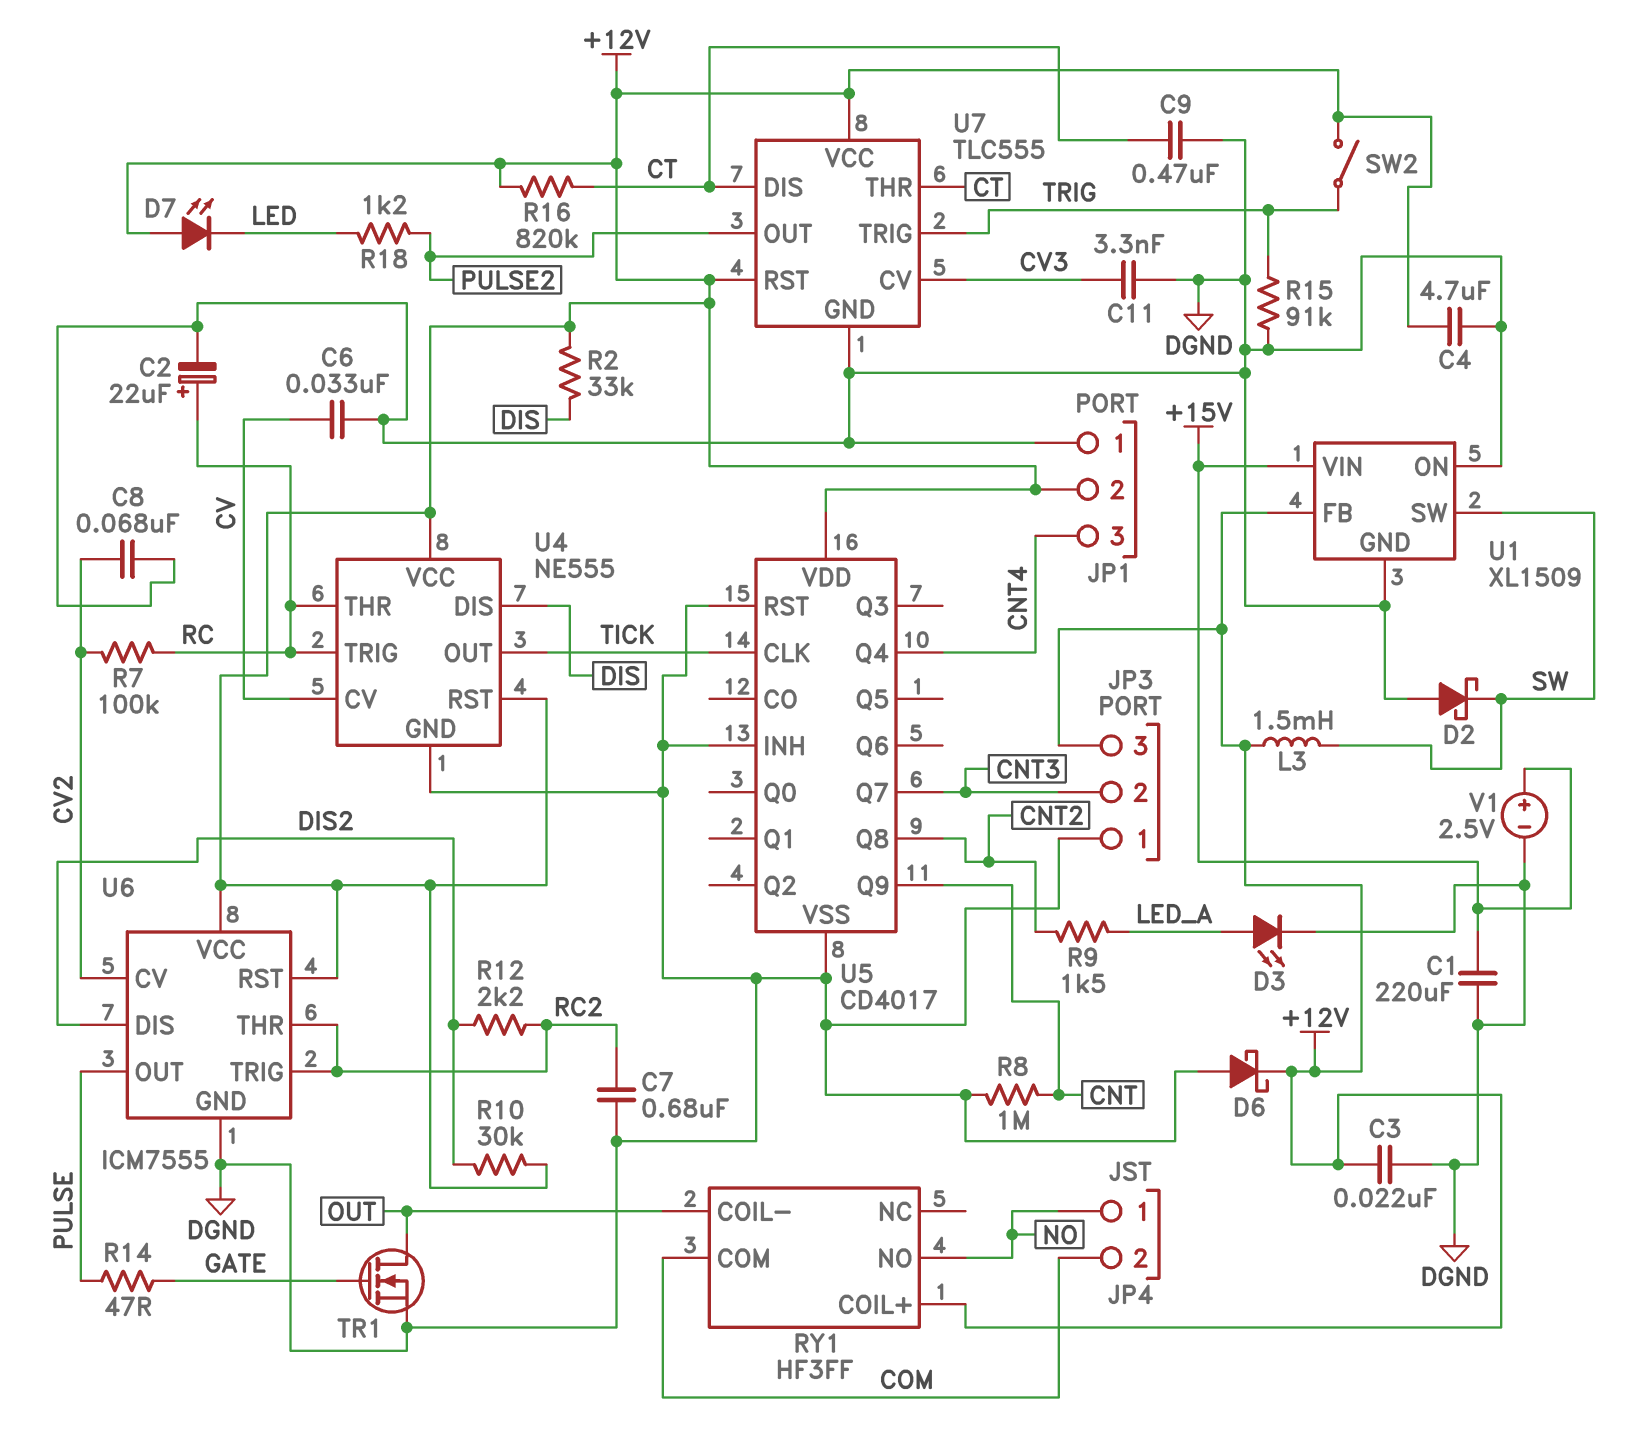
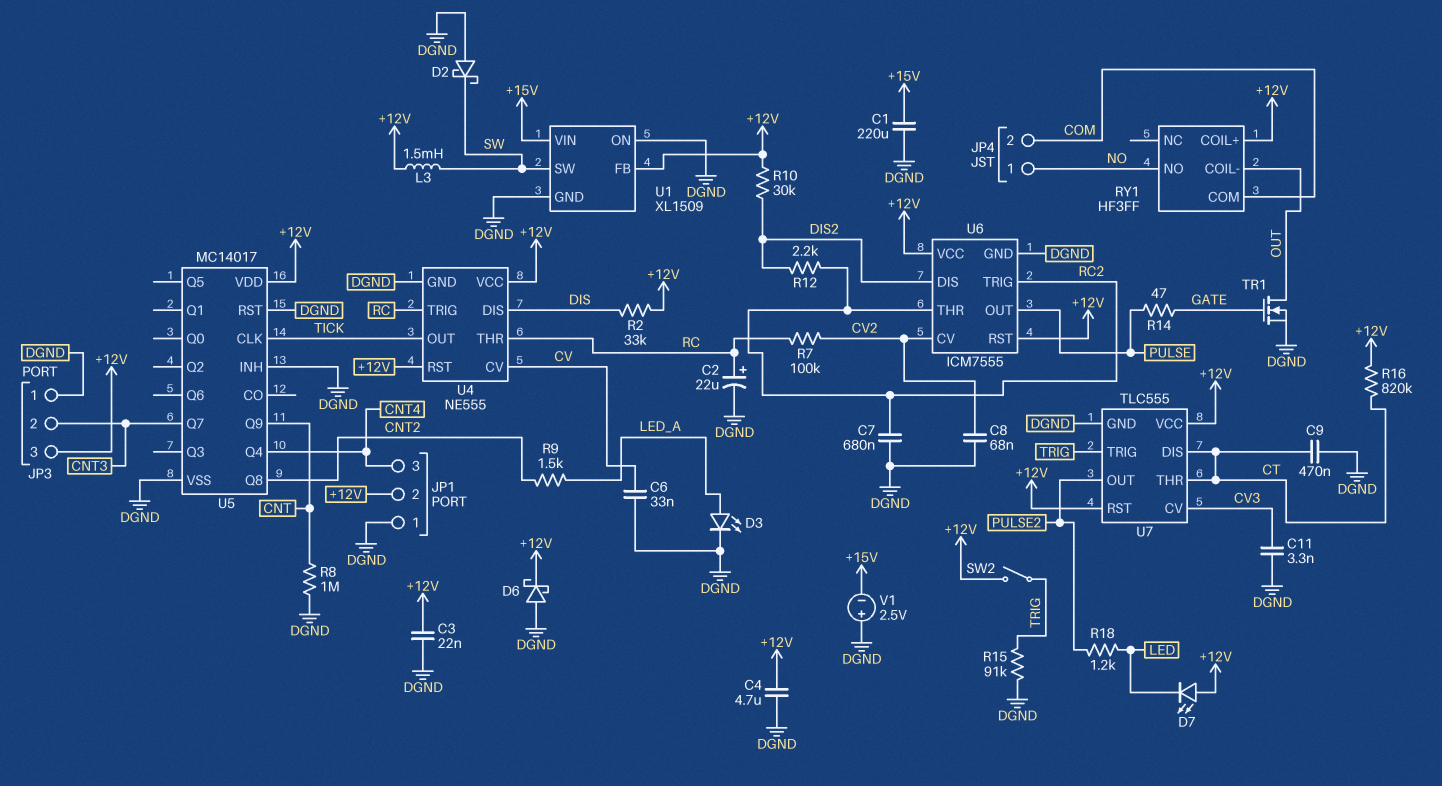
U5: CD4017 -> MC14017
V1: 2.5V (plus +15V, minus DGND) -> 2.5V (plus DGND, minus +15V)

